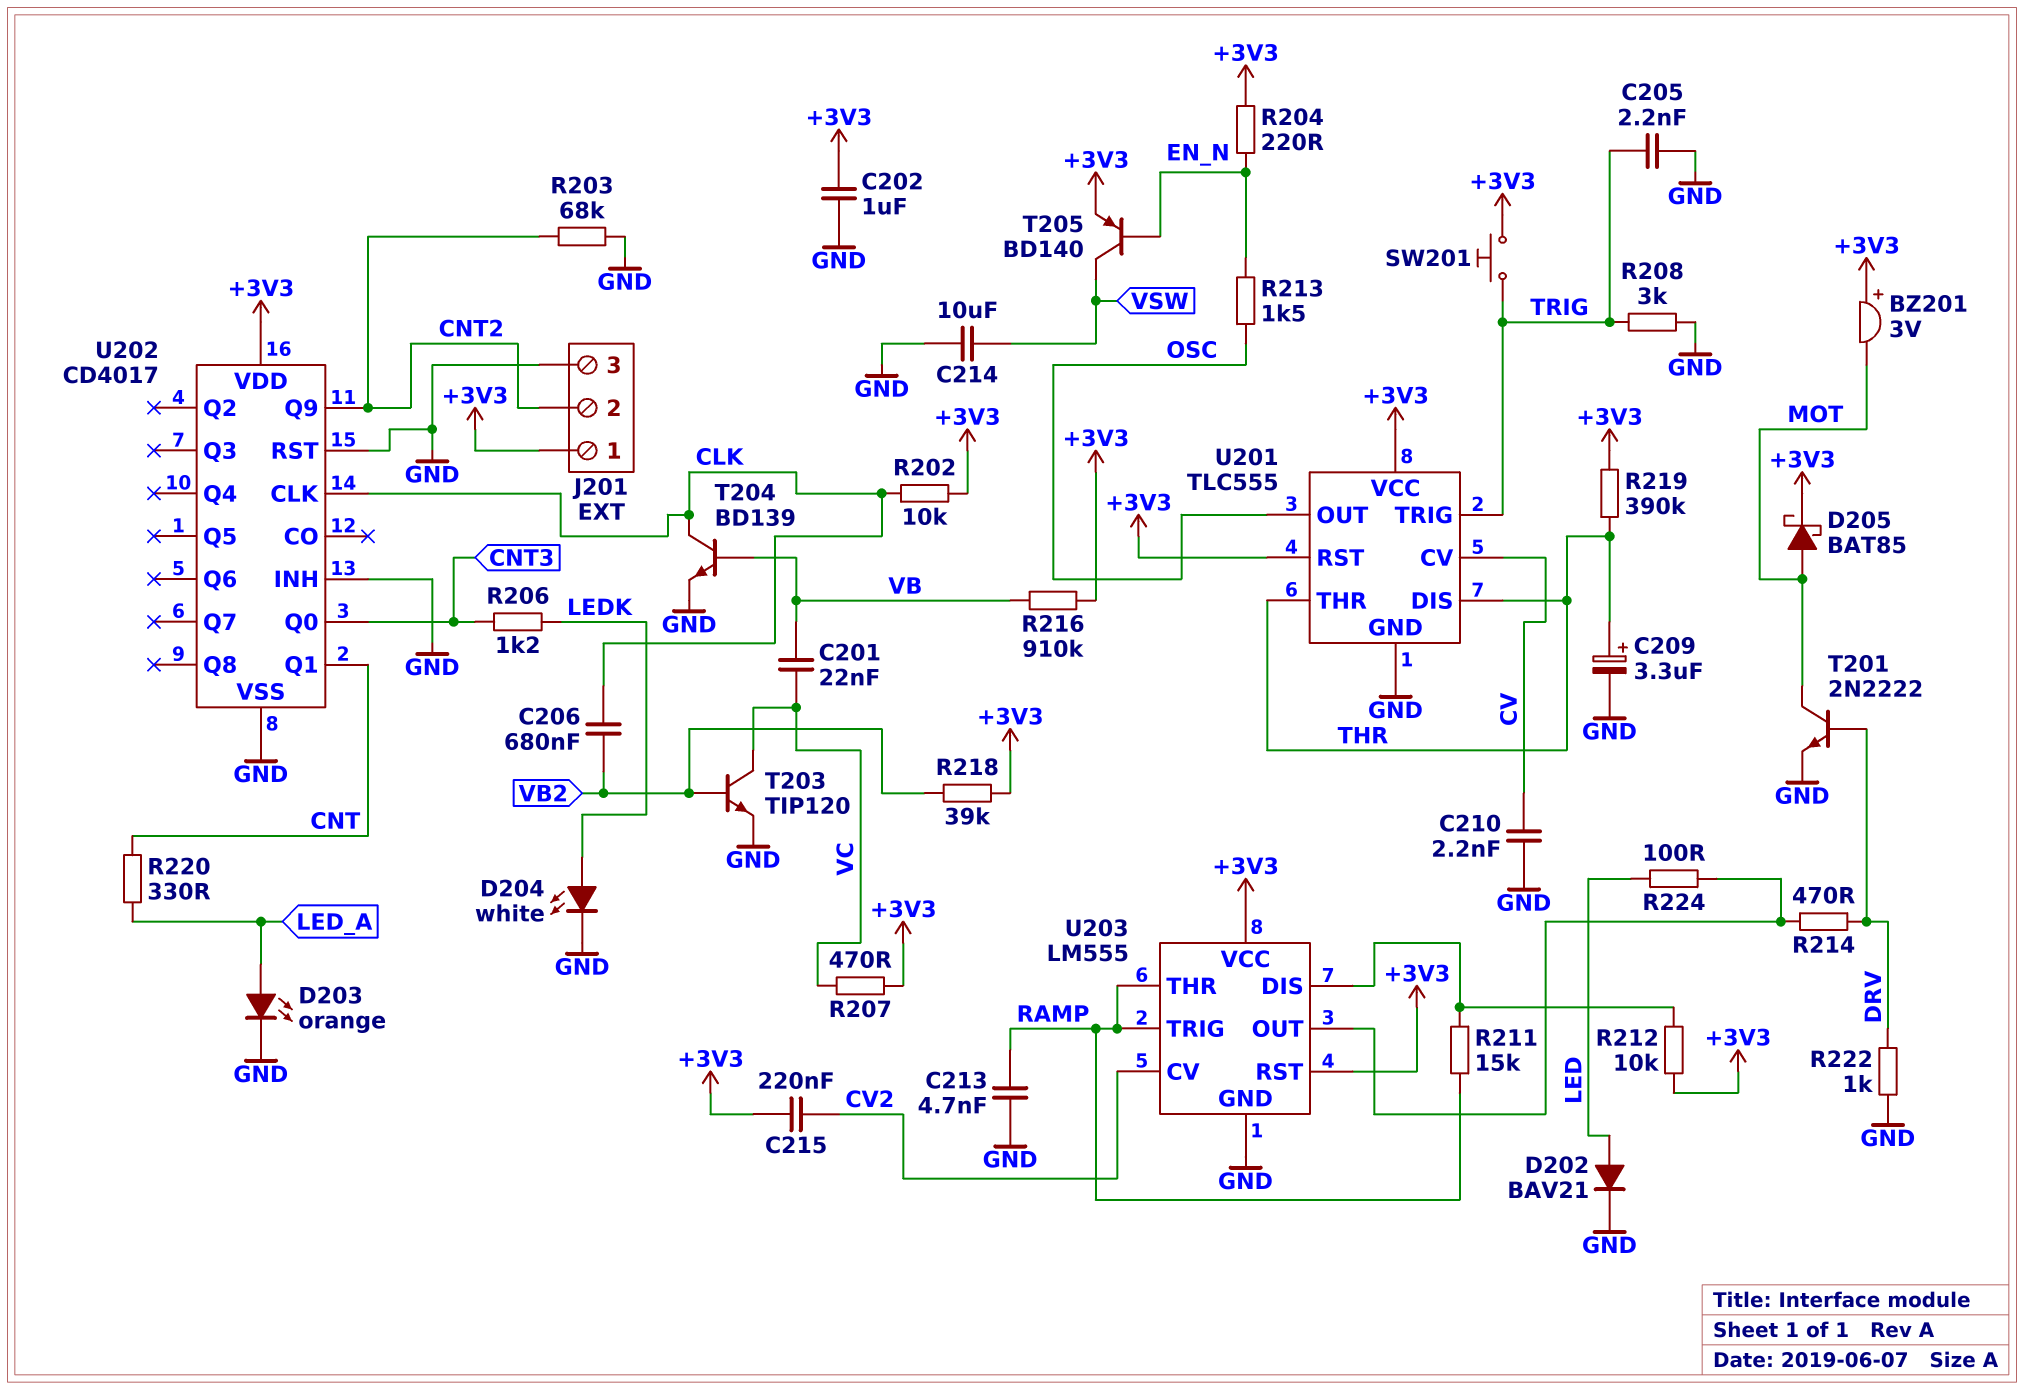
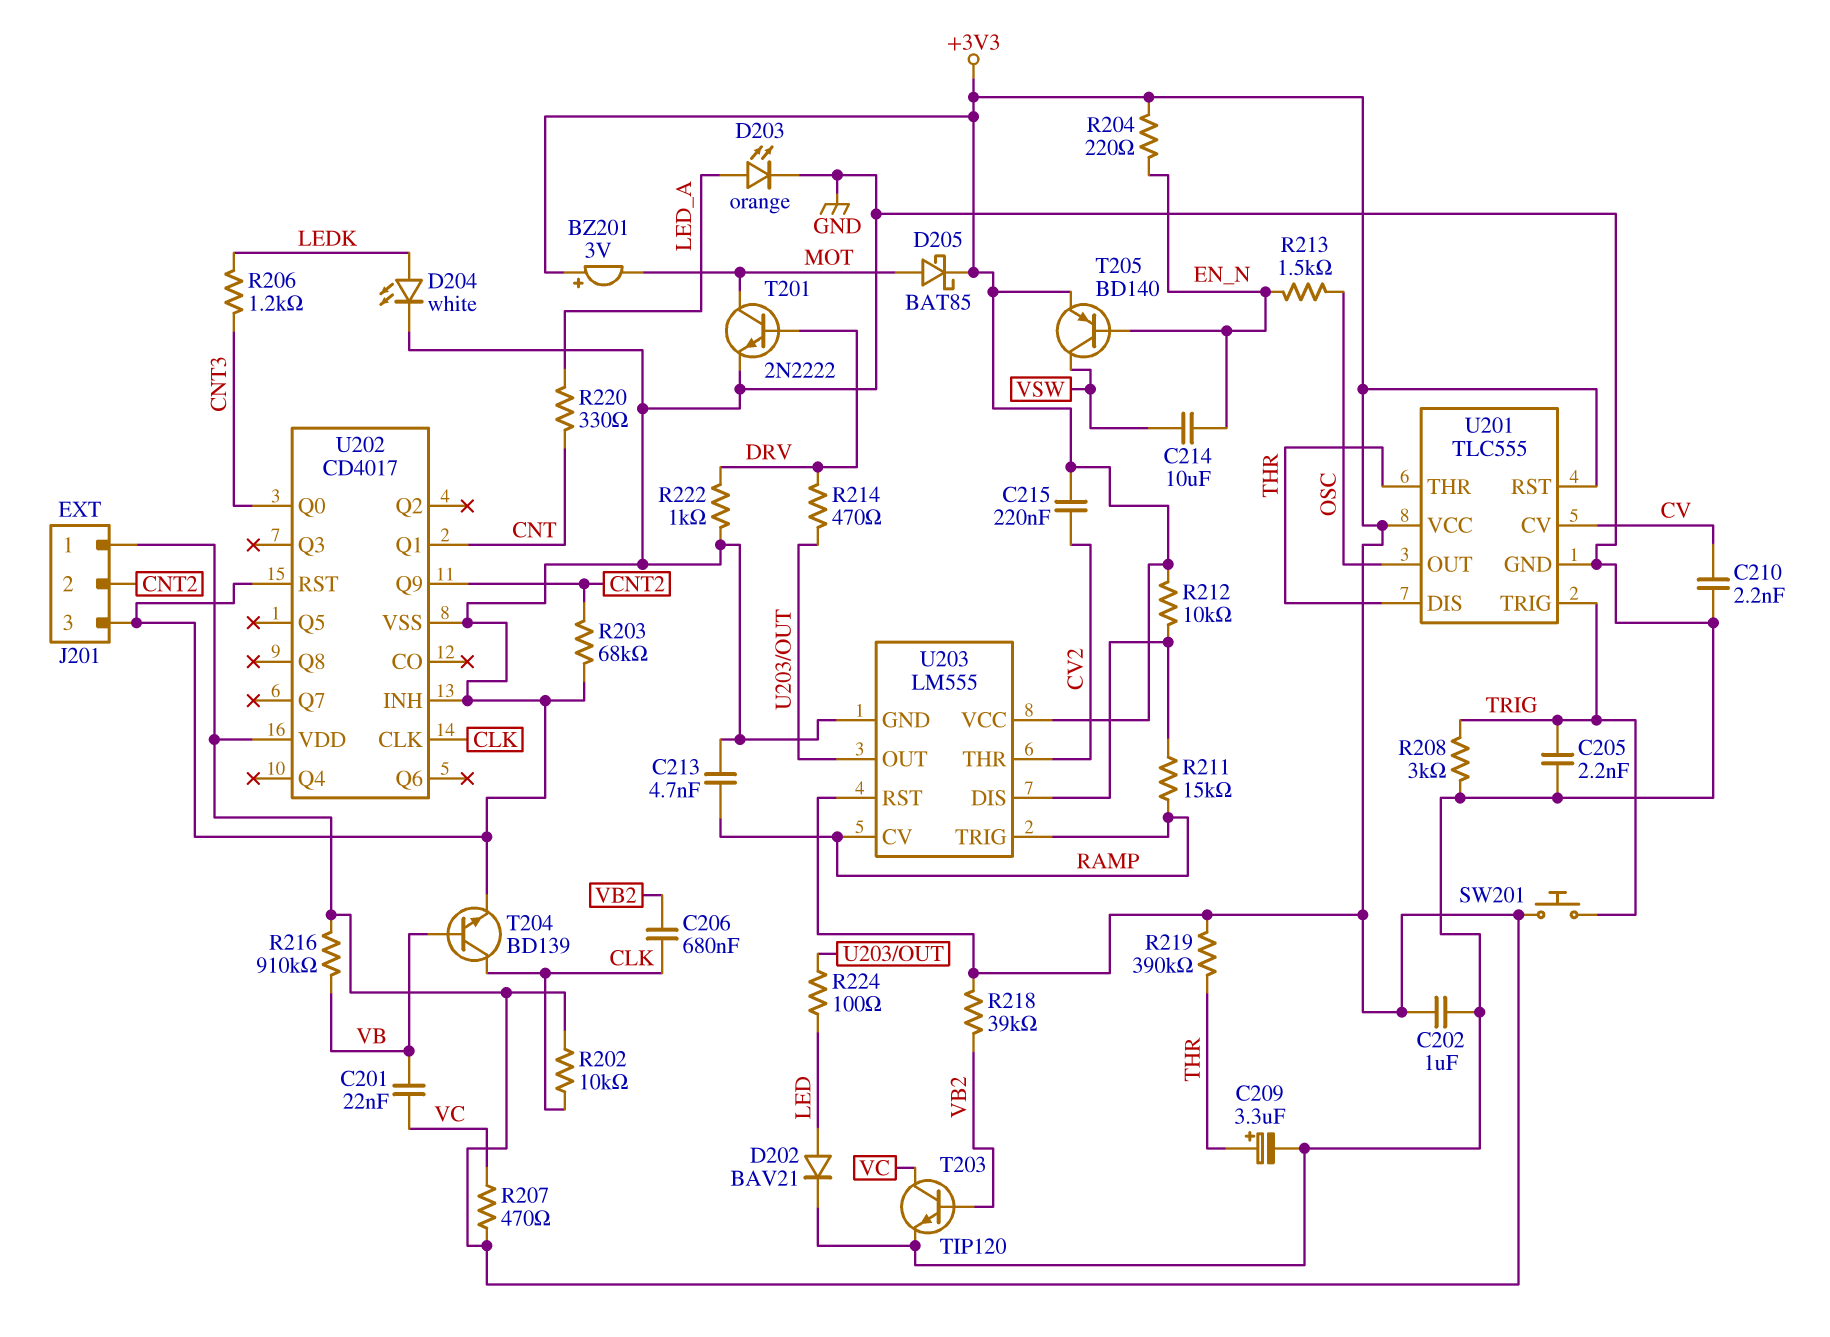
C214: 10uF (GND, VSW) -> 10uF (EN_N, VSW)
U203 pin CV: CV2 -> RAMP
U203 pin THR: RAMP -> CV2

